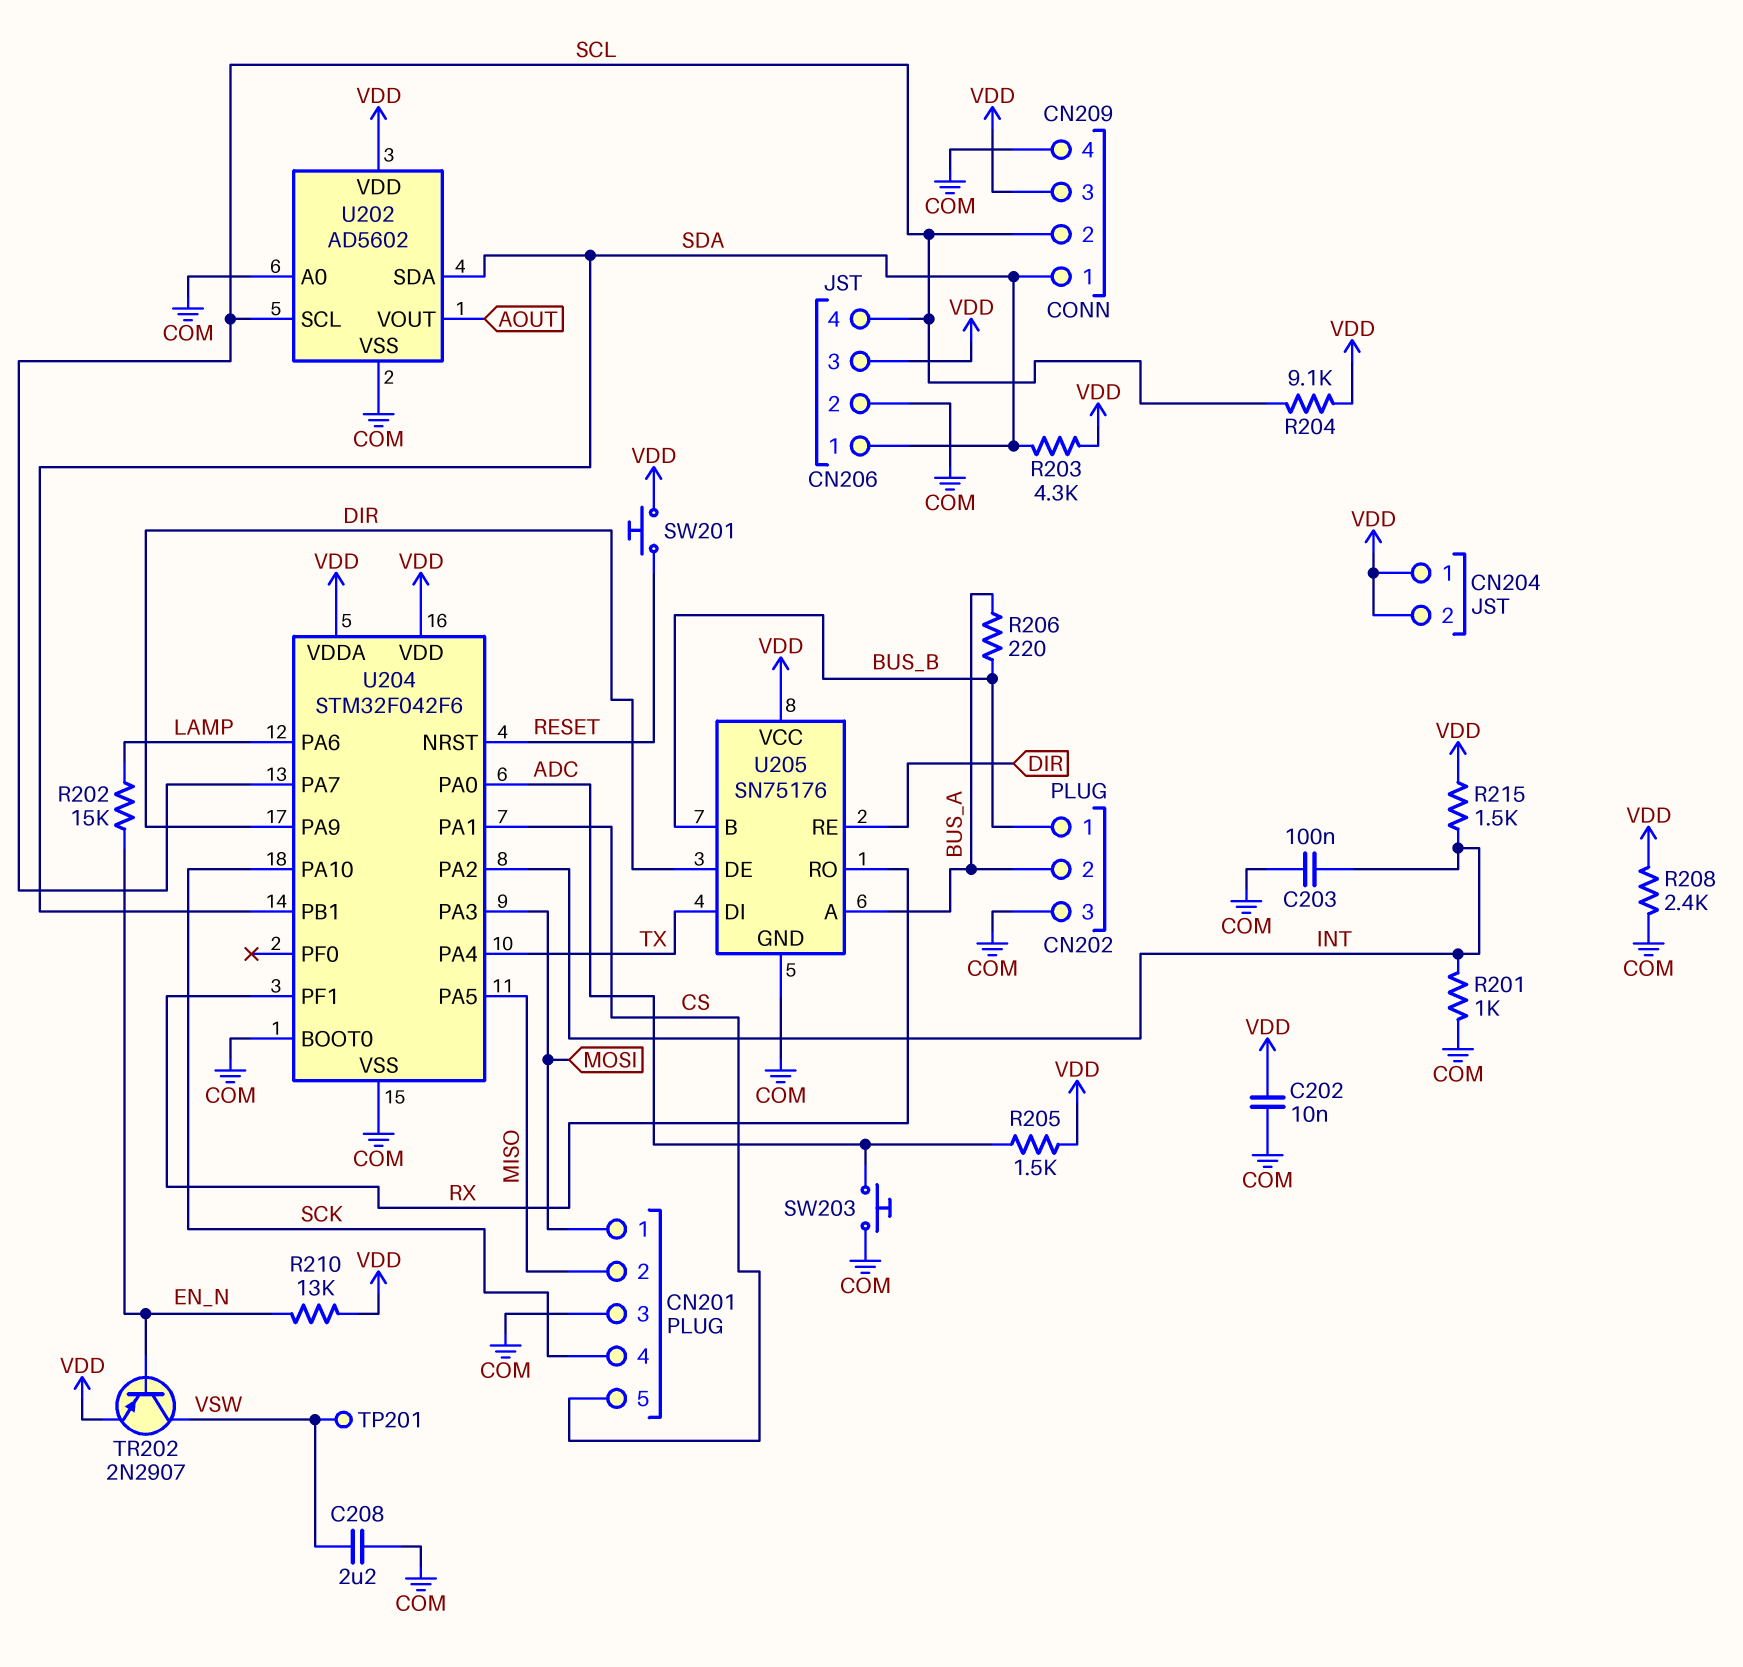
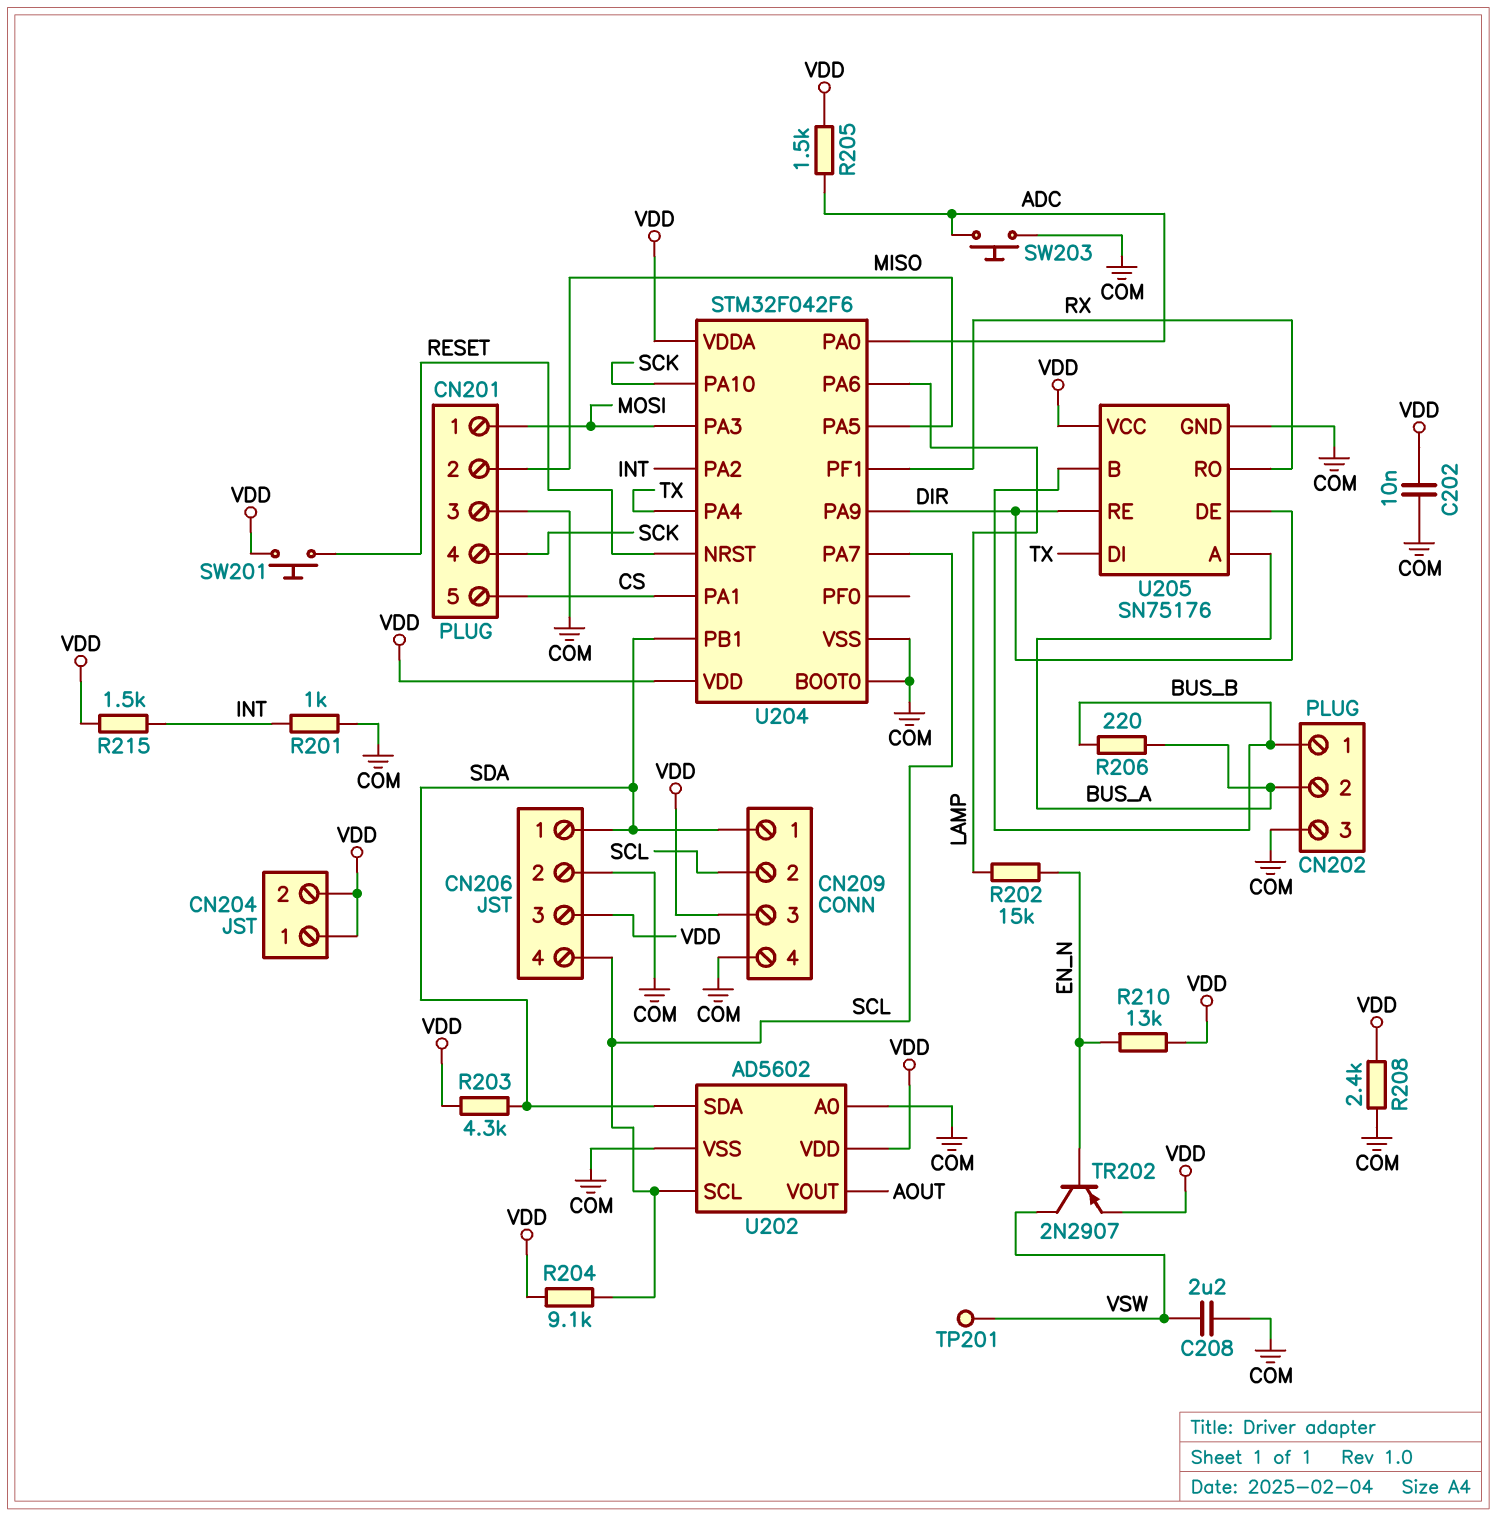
C203: 100nF (COM, INT) -> none

